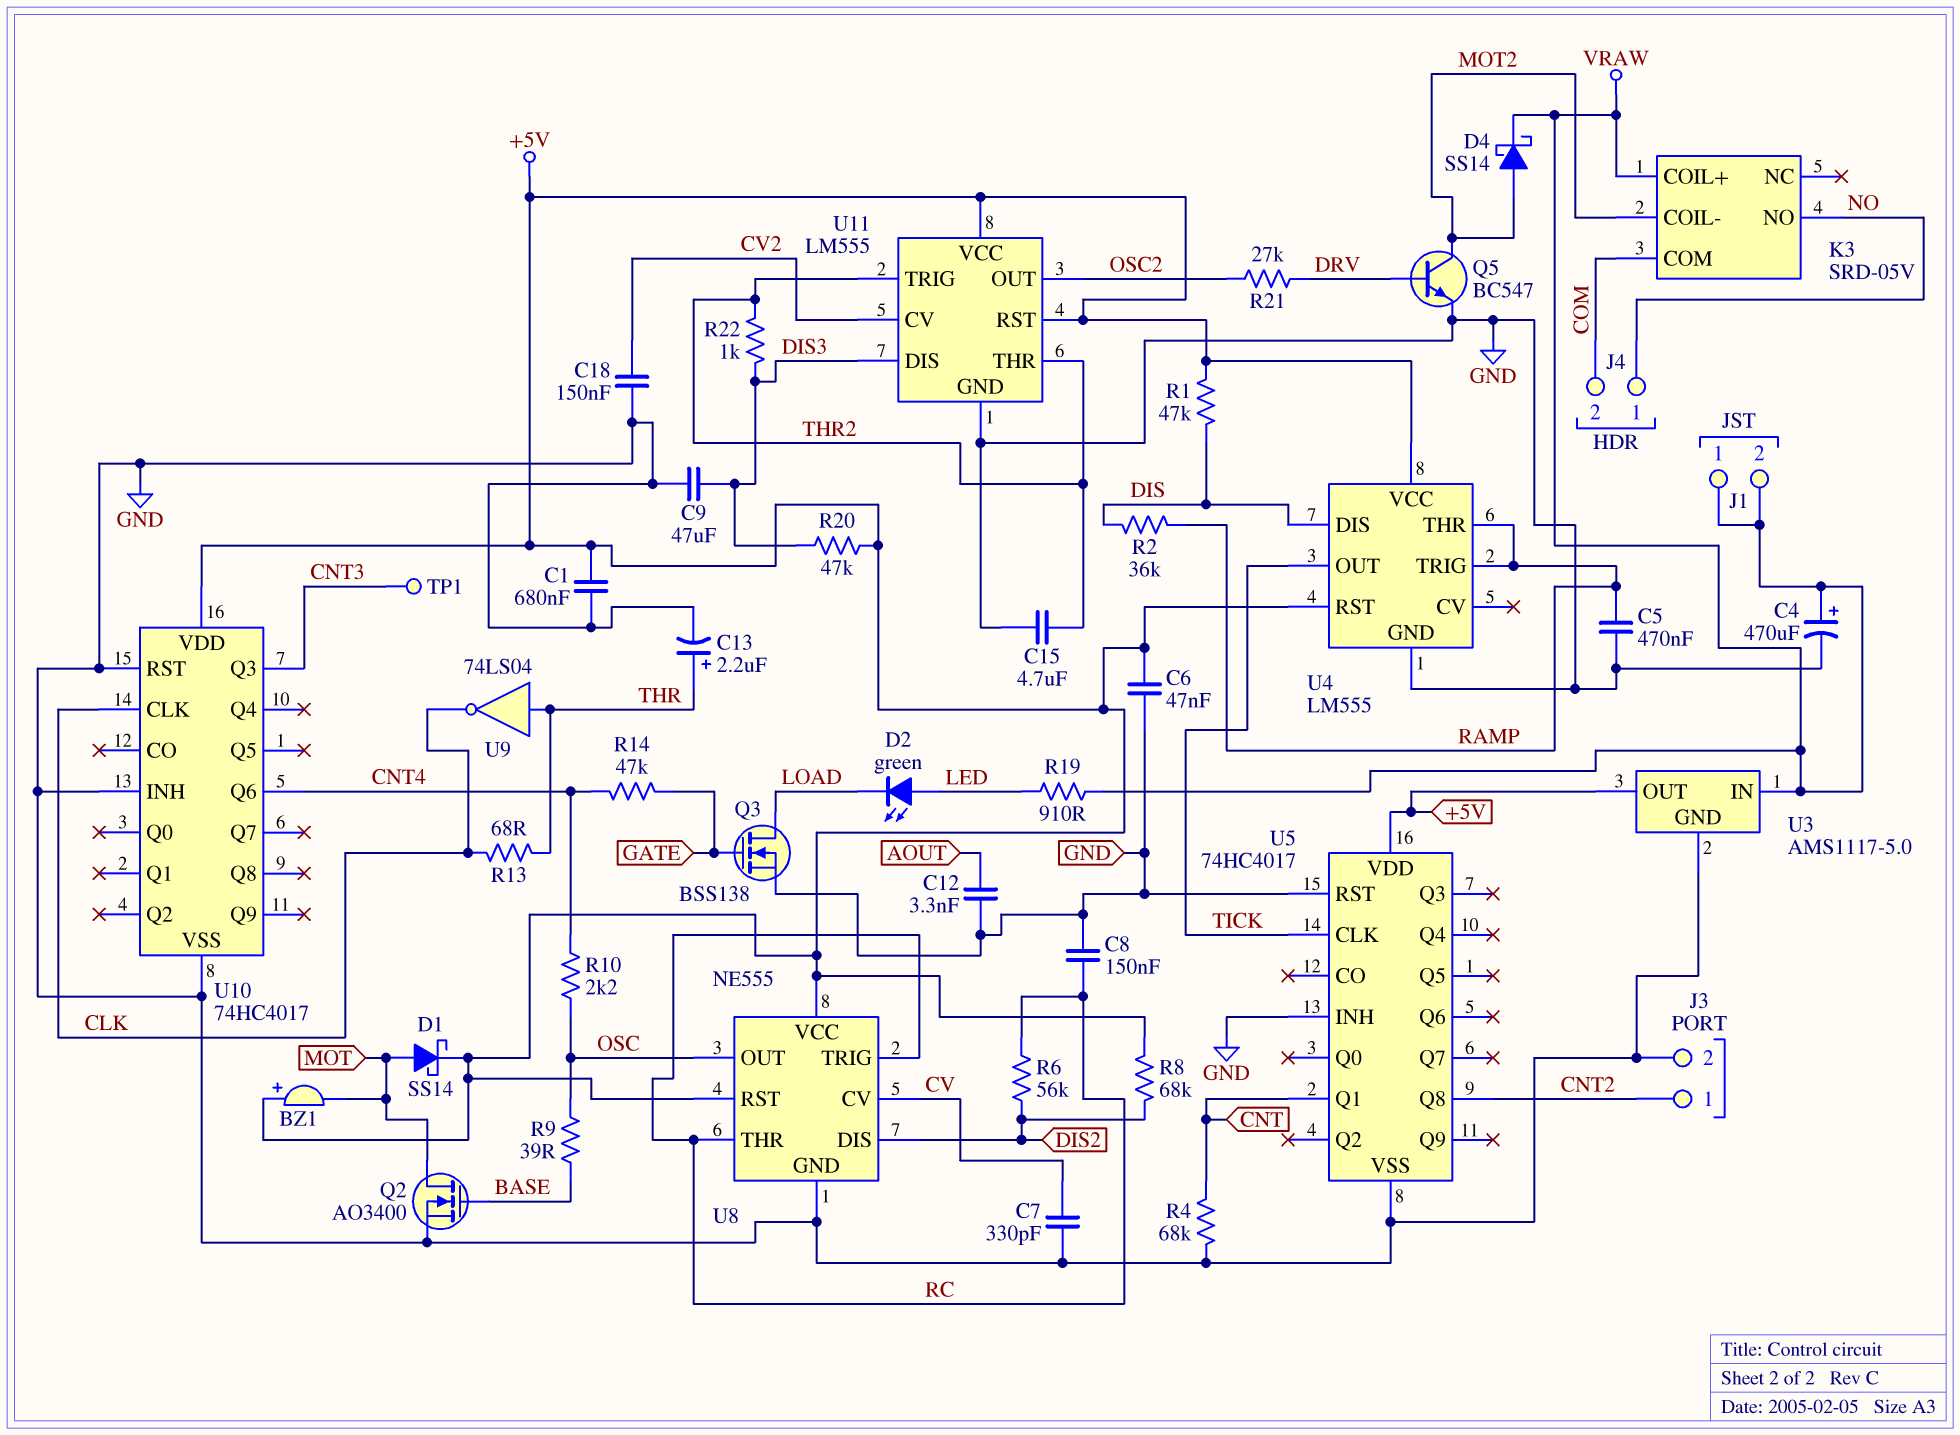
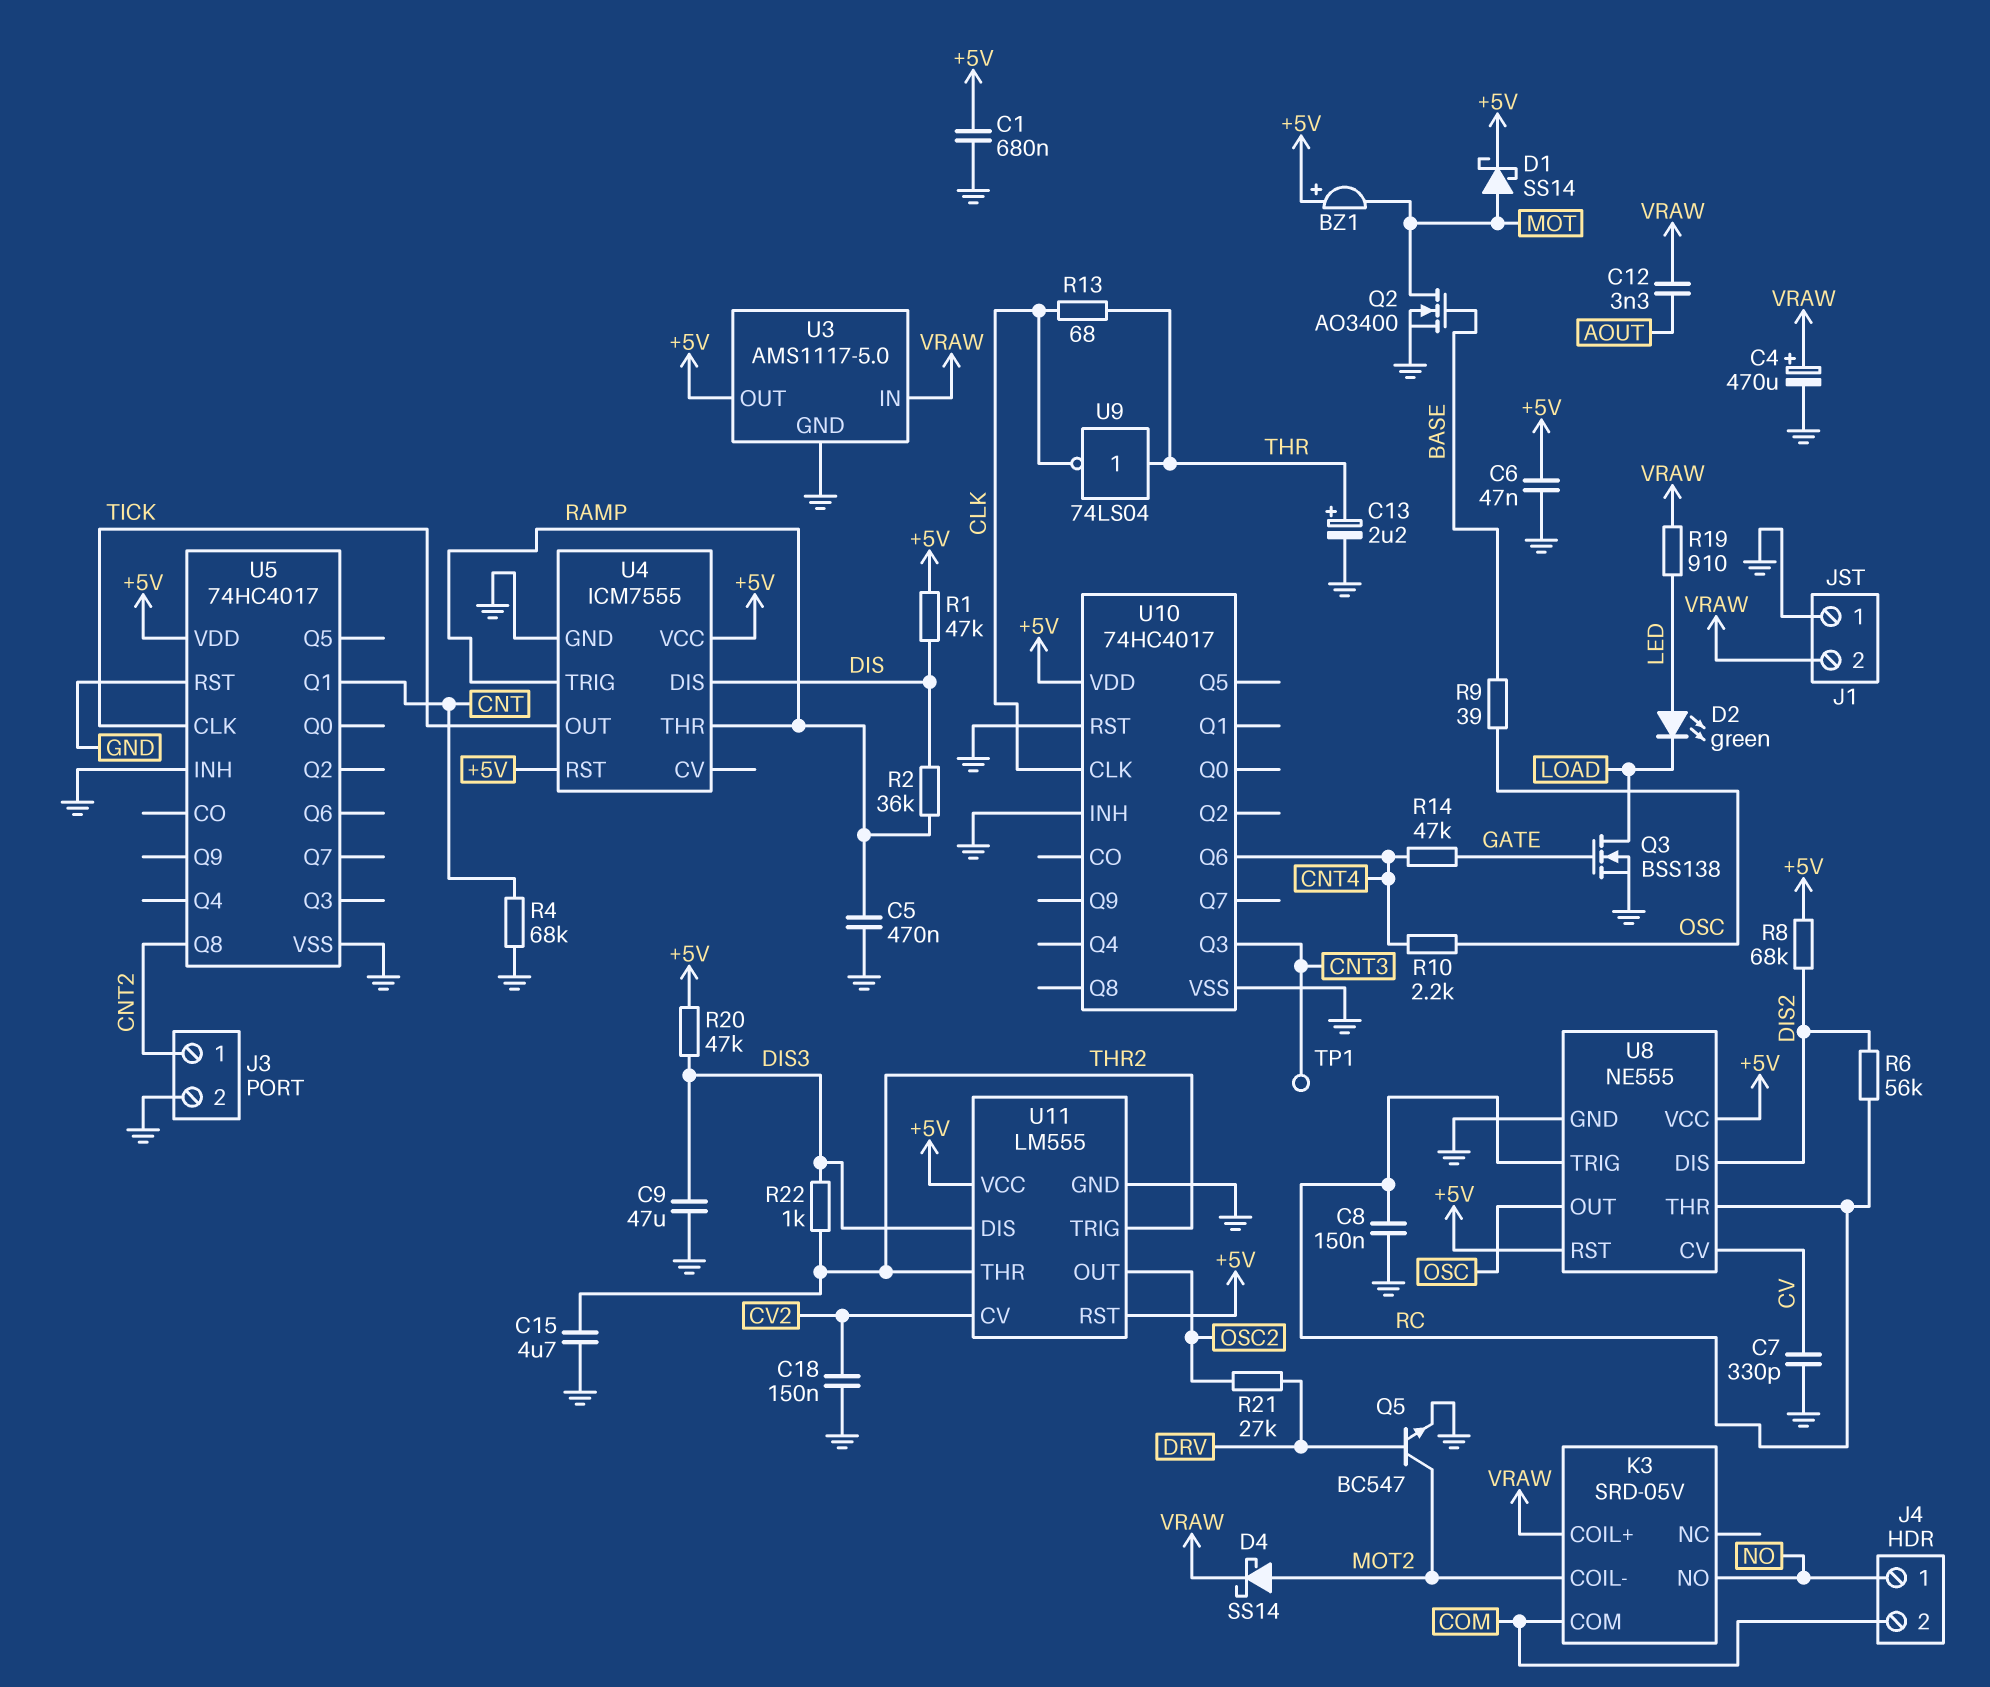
C12: 3.3nF (AOUT, GND) -> 3.3nF (AOUT, VRAW)
J1 pin 1: VRAW -> GND
U4: LM555 -> ICM7555

